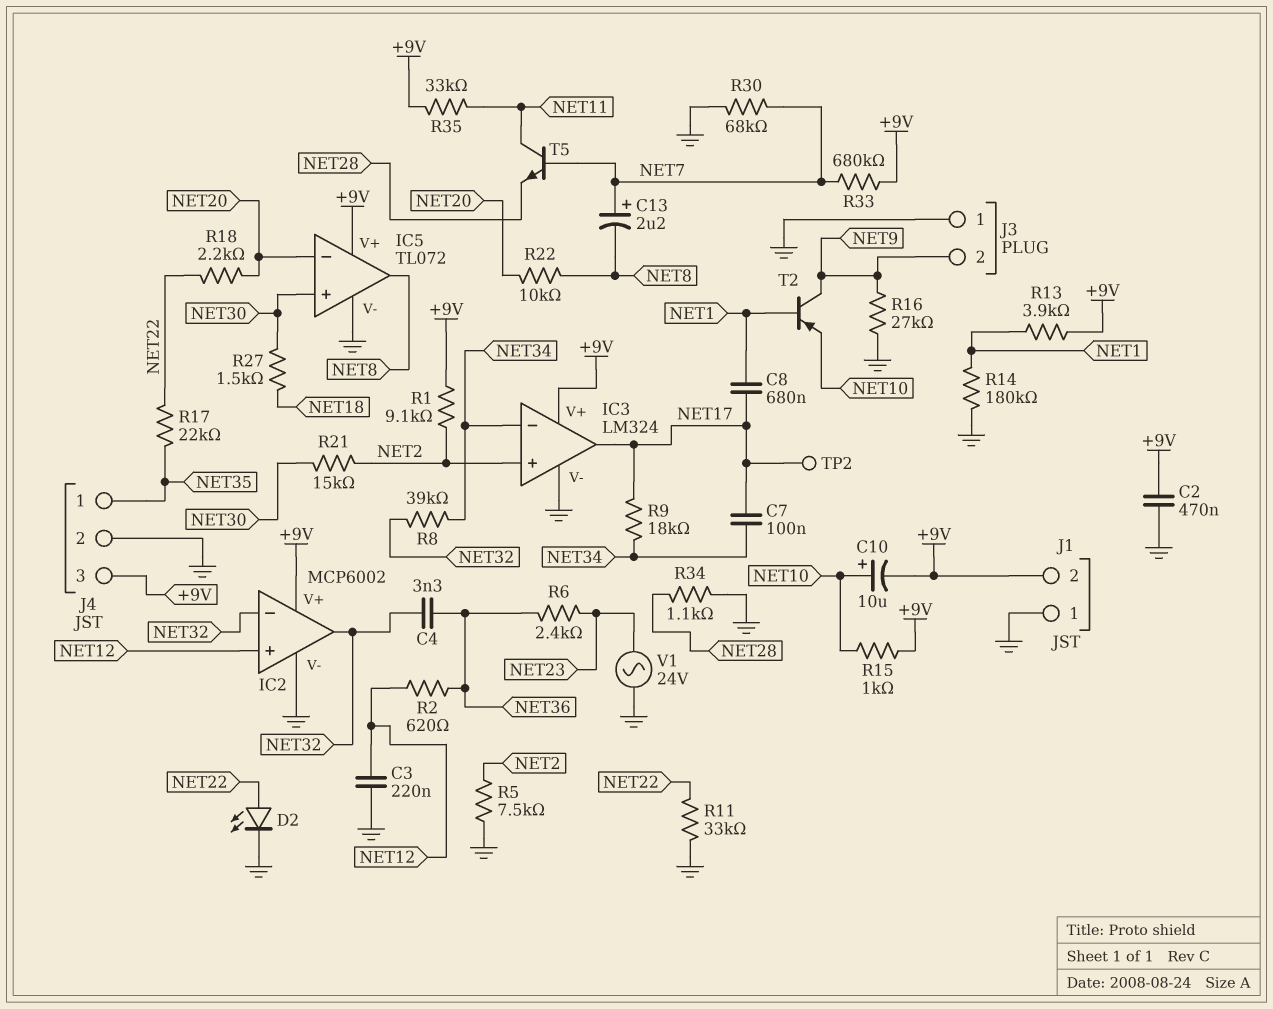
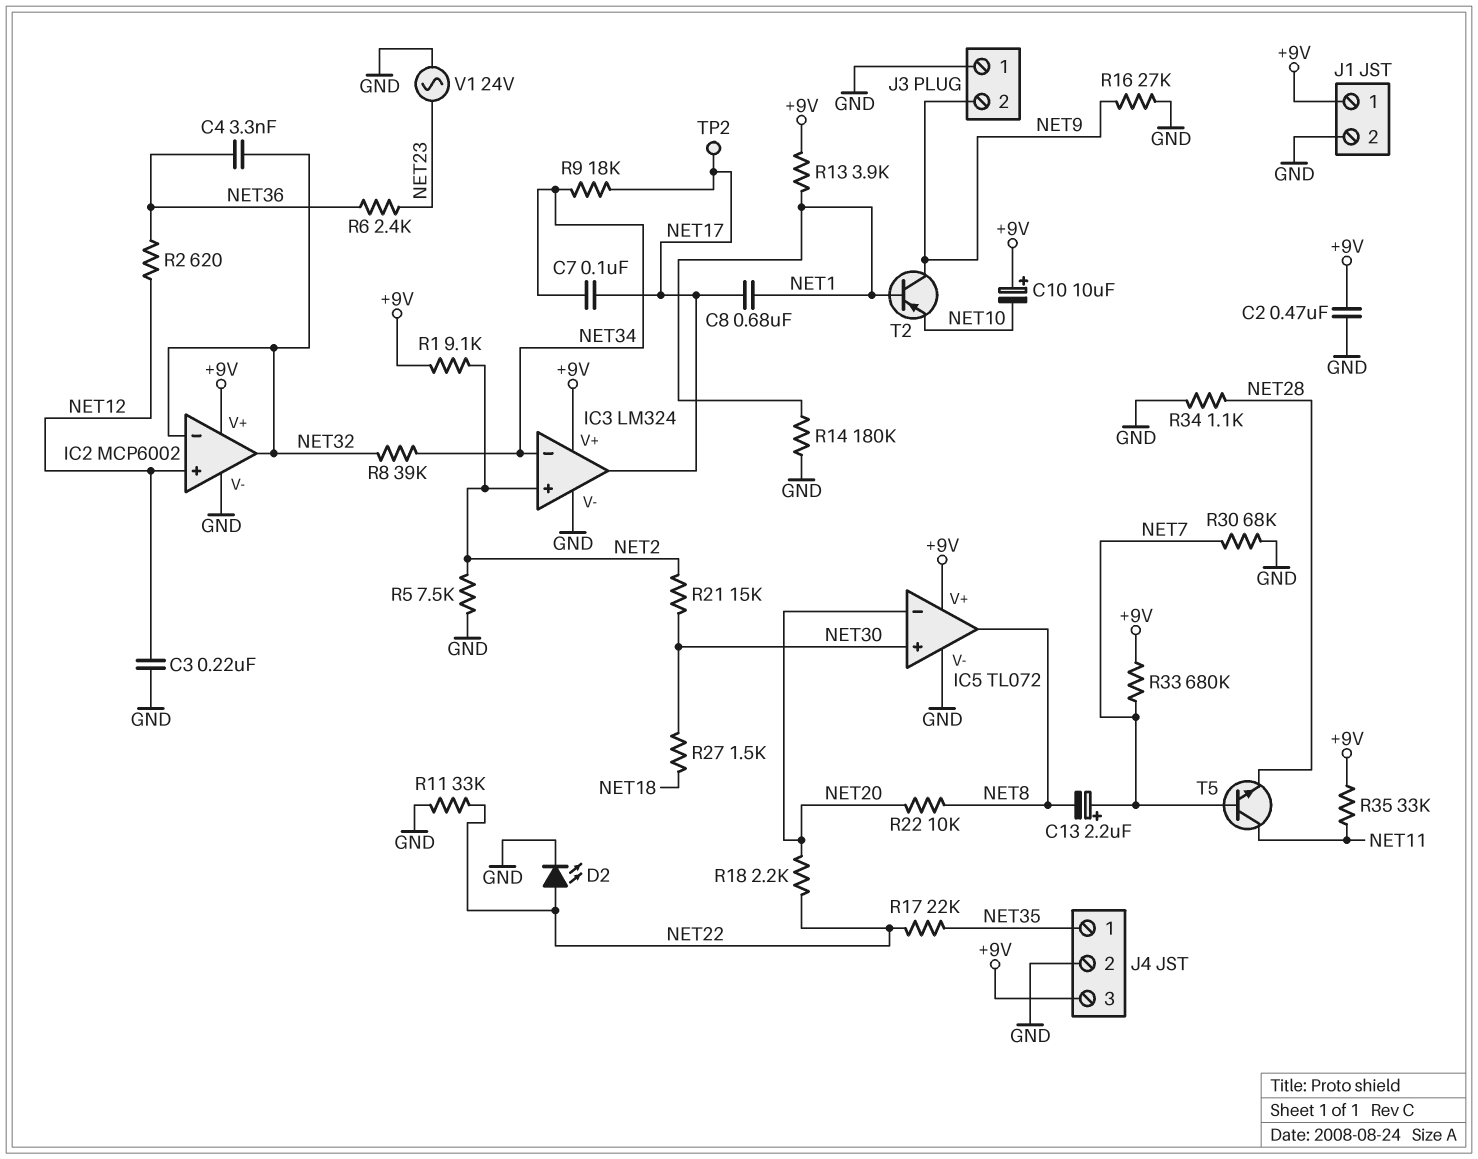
C10: 10uF (plus NET10, minus +9V) -> 10uF (plus +9V, minus NET10)
J1 pin 1: GND -> +9V
J1 pin 2: +9V -> GND
R15: 1k (+9V, NET10) -> none

